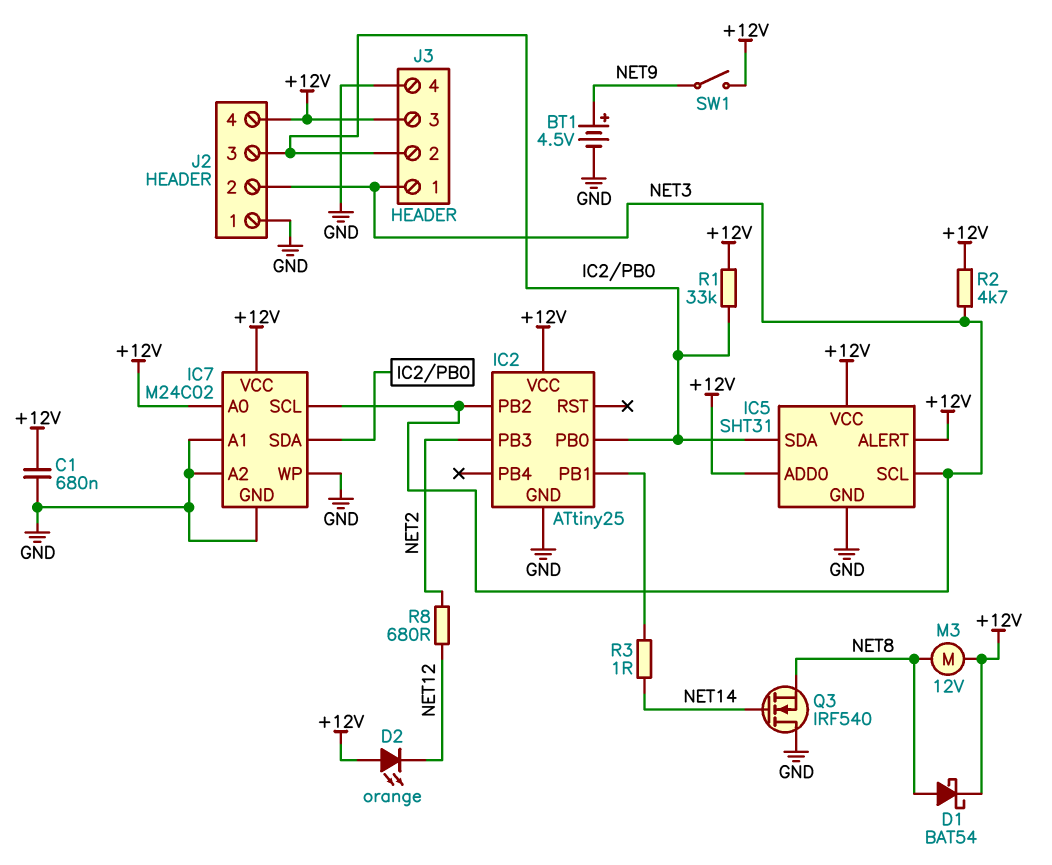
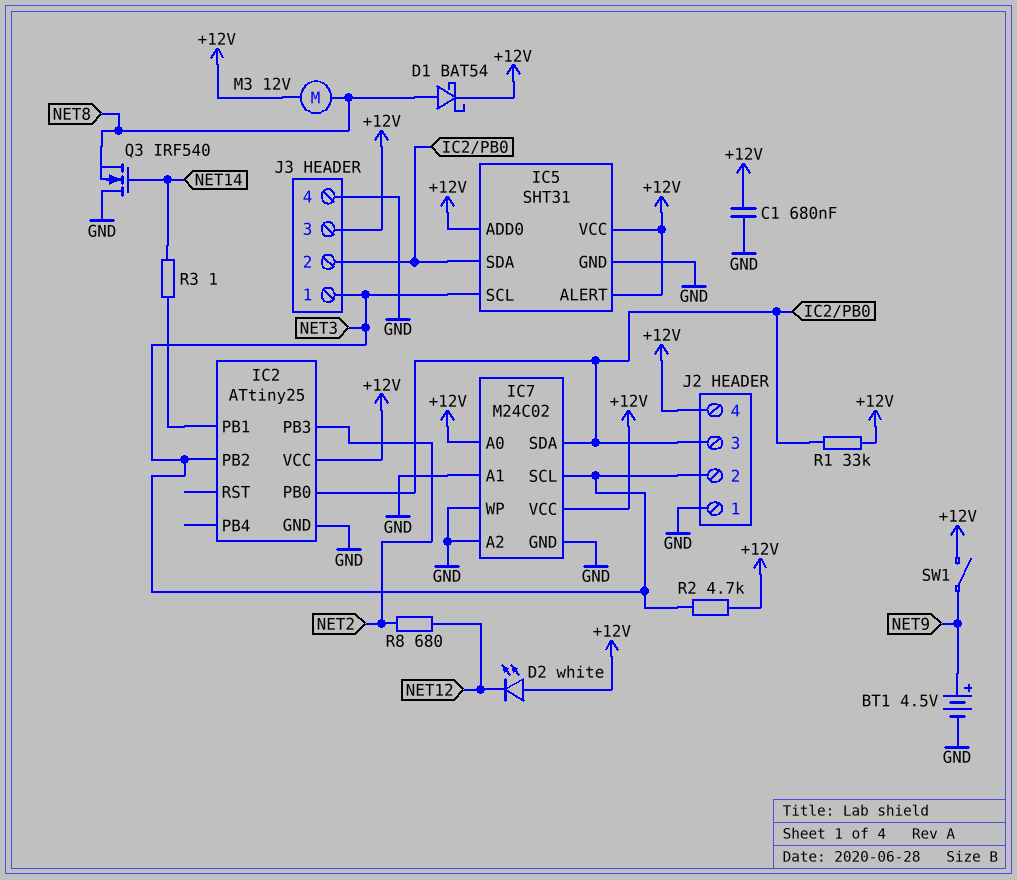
D2: LED orange (A +12V, K NET12) -> LED white (A +12V, K NET12)

